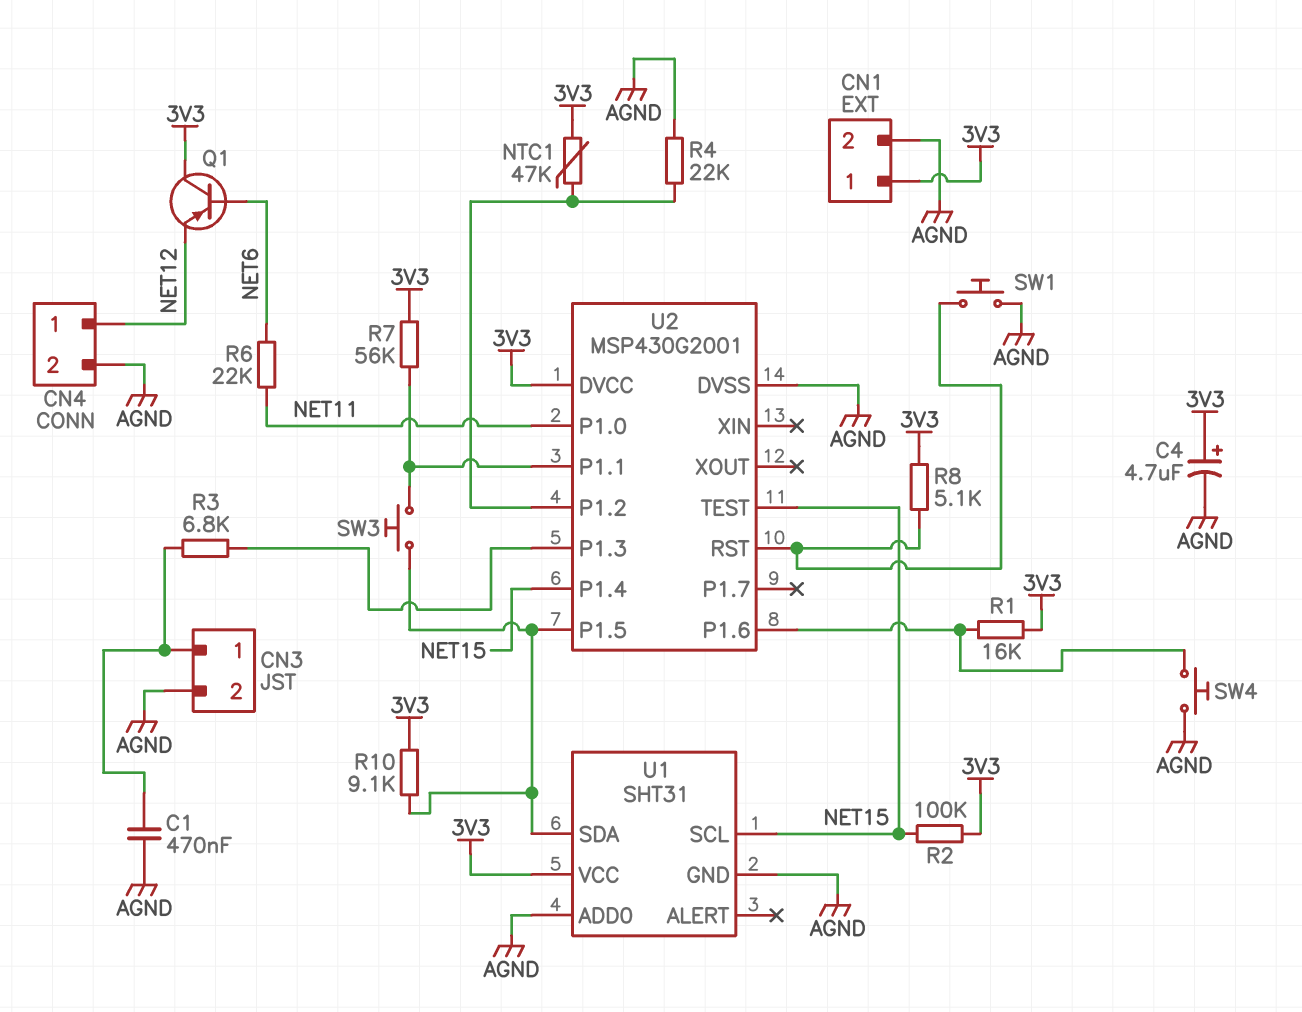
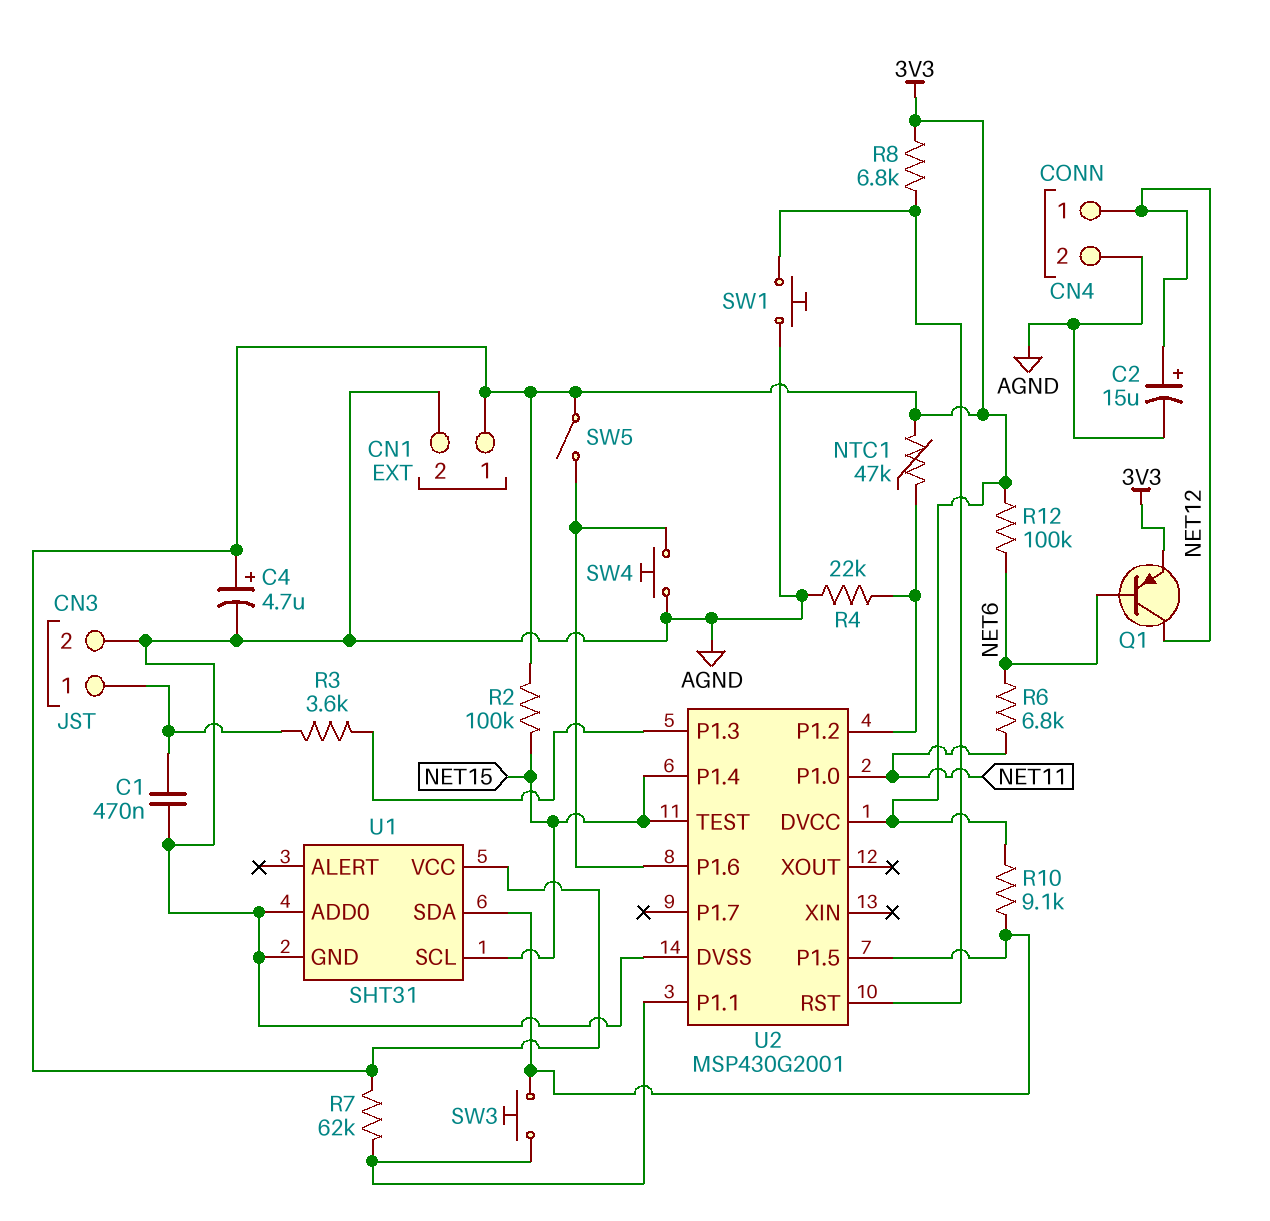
C2: none -> 15uF (plus NET12, minus AGND)
Q1: PNP (B NET6, C 3V3, E NET12) -> PNP (B NET6, C NET12, E 3V3)
R1: 16k (3V3, U2/P1.6) -> none
R3: 6.8k (CN3/1, U2/P1.3) -> 3.6k (CN3/1, U2/P1.3)
R6: 22k (NET6, NET11) -> 6.8k (NET6, NET11)
R7: 56k (3V3, U2/P1.1) -> 62k (3V3, U2/P1.1)
R8: 5.1k (3V3, U2/RST) -> 6.8k (3V3, U2/RST)
R12: none -> 100k (3V3, NET6)
SW5: none -> switch (3V3, U2/P1.6)

